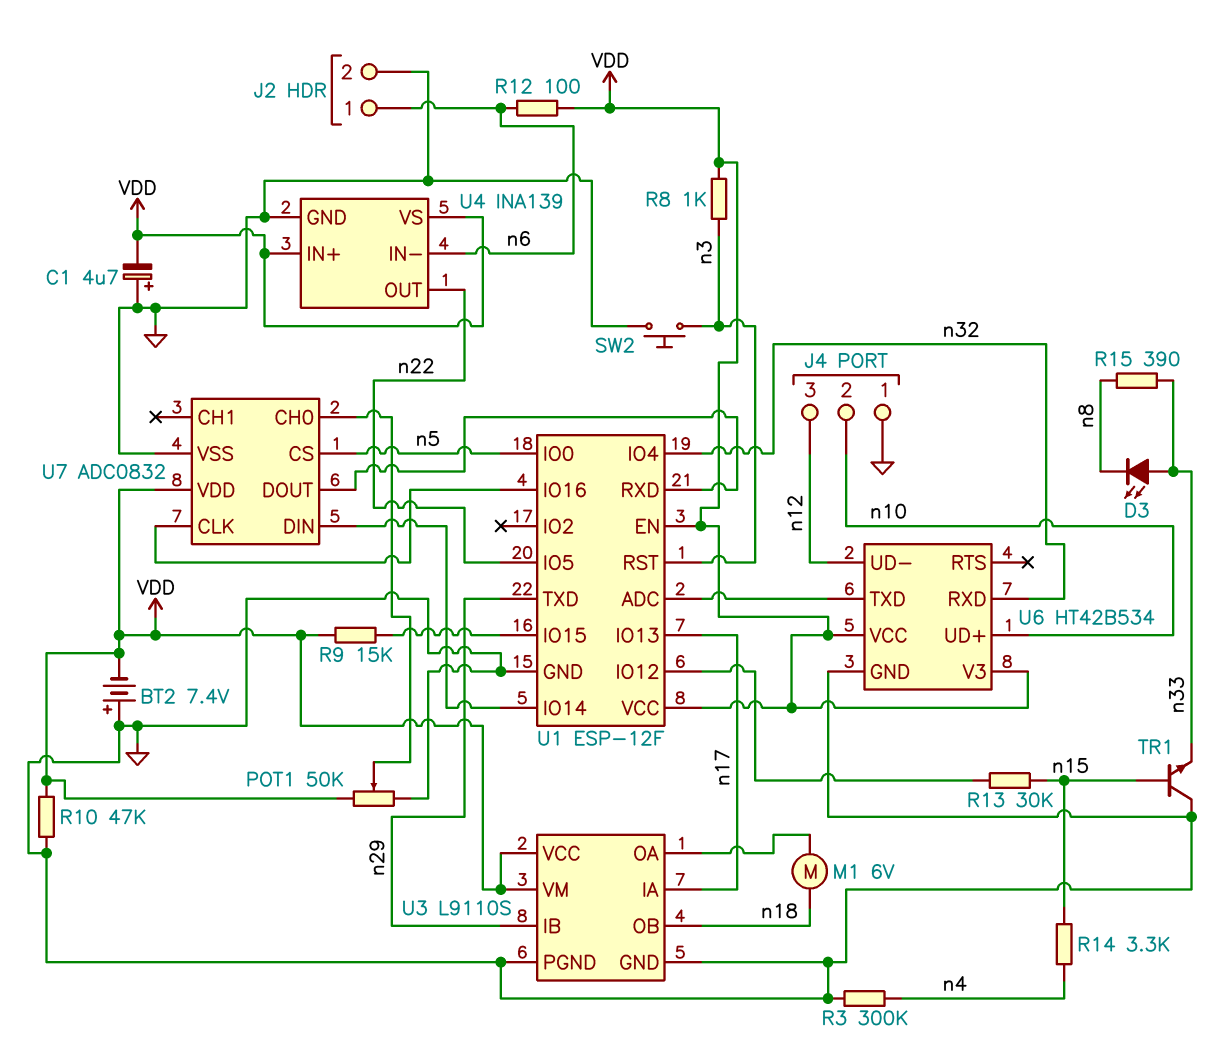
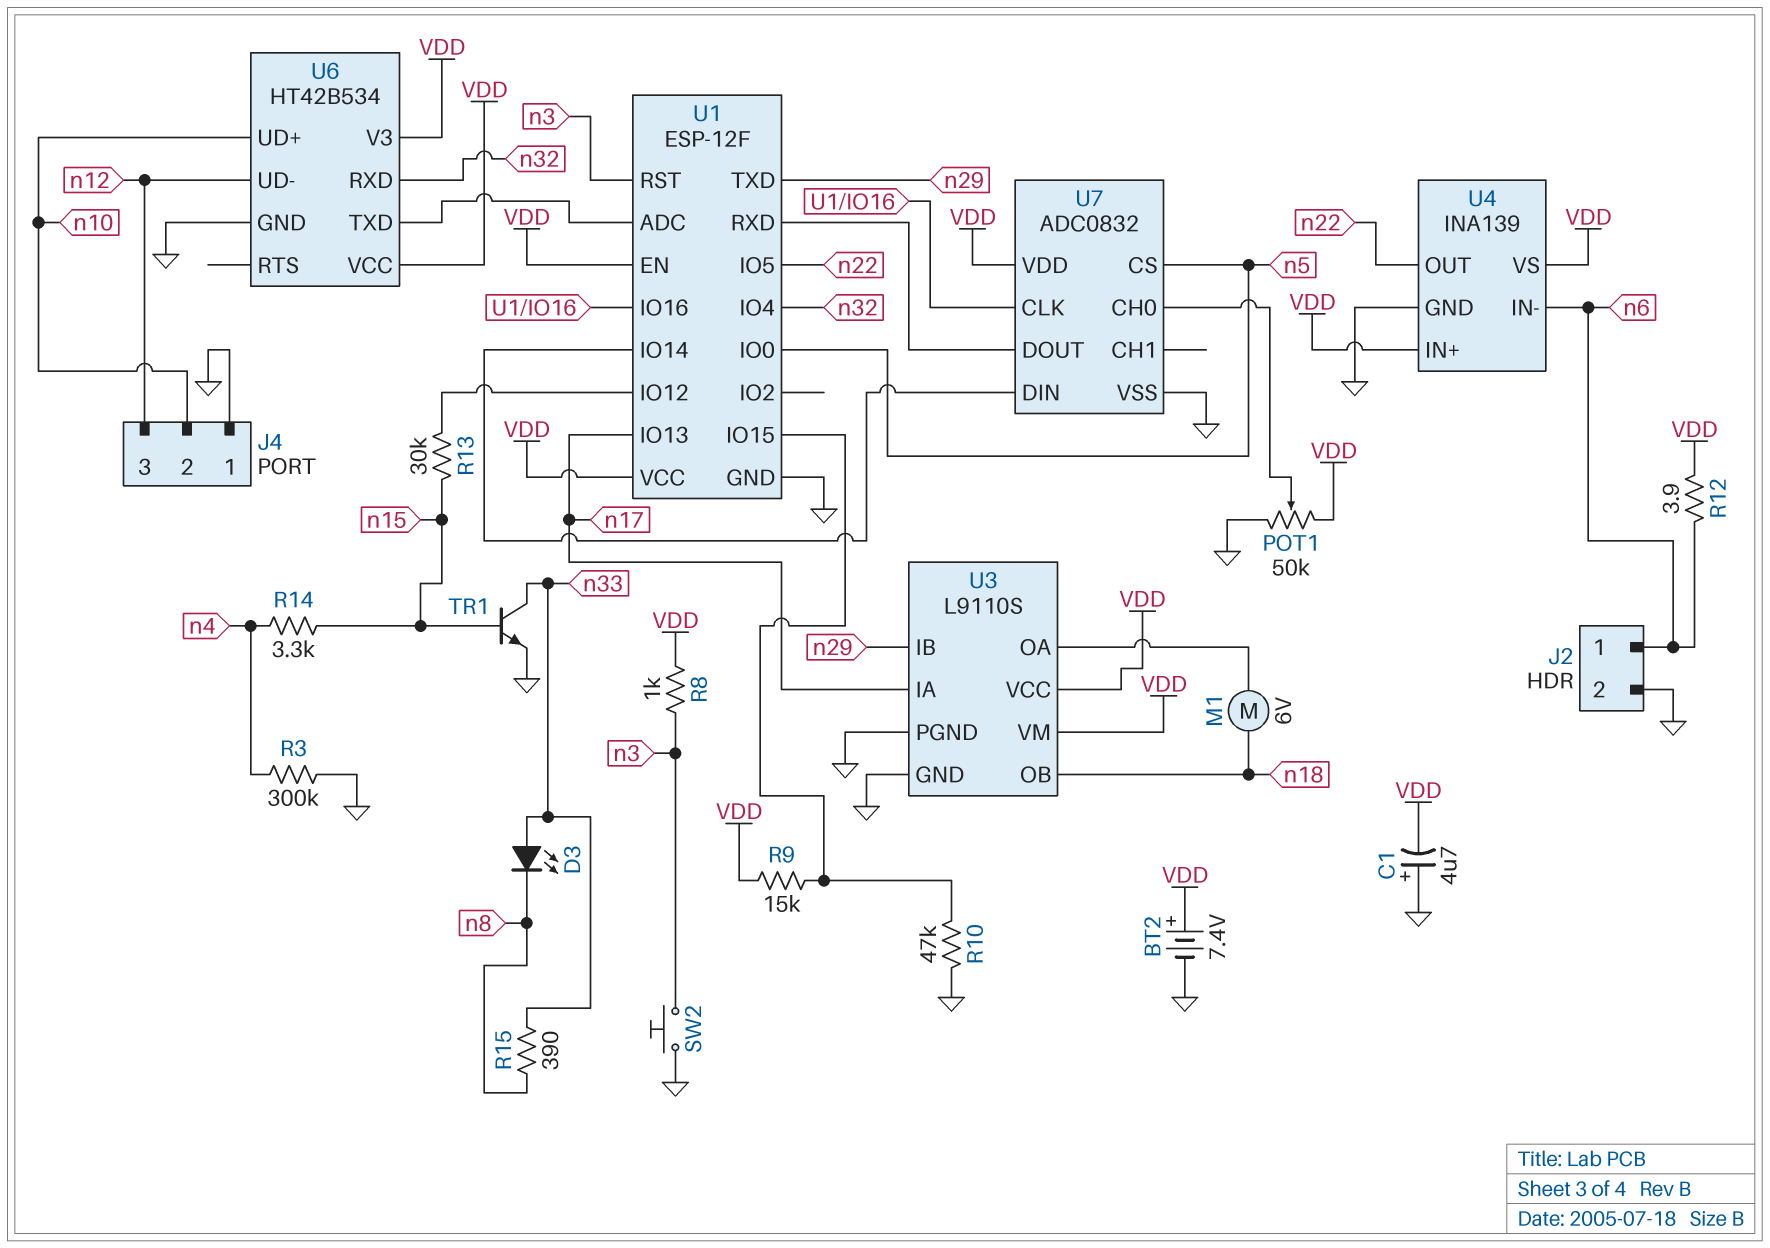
BT2: 7.4V (plus GND, minus VDD) -> 7.4V (plus VDD, minus GND)
R10: 47k (GND, VDD) -> 47k (GND, U1/IO15)
R12: 100 (VDD, n6) -> 3.9 (VDD, n6)
TR1: NPN (B n15, C GND, E n33) -> NPN (B n15, C n33, E GND)

